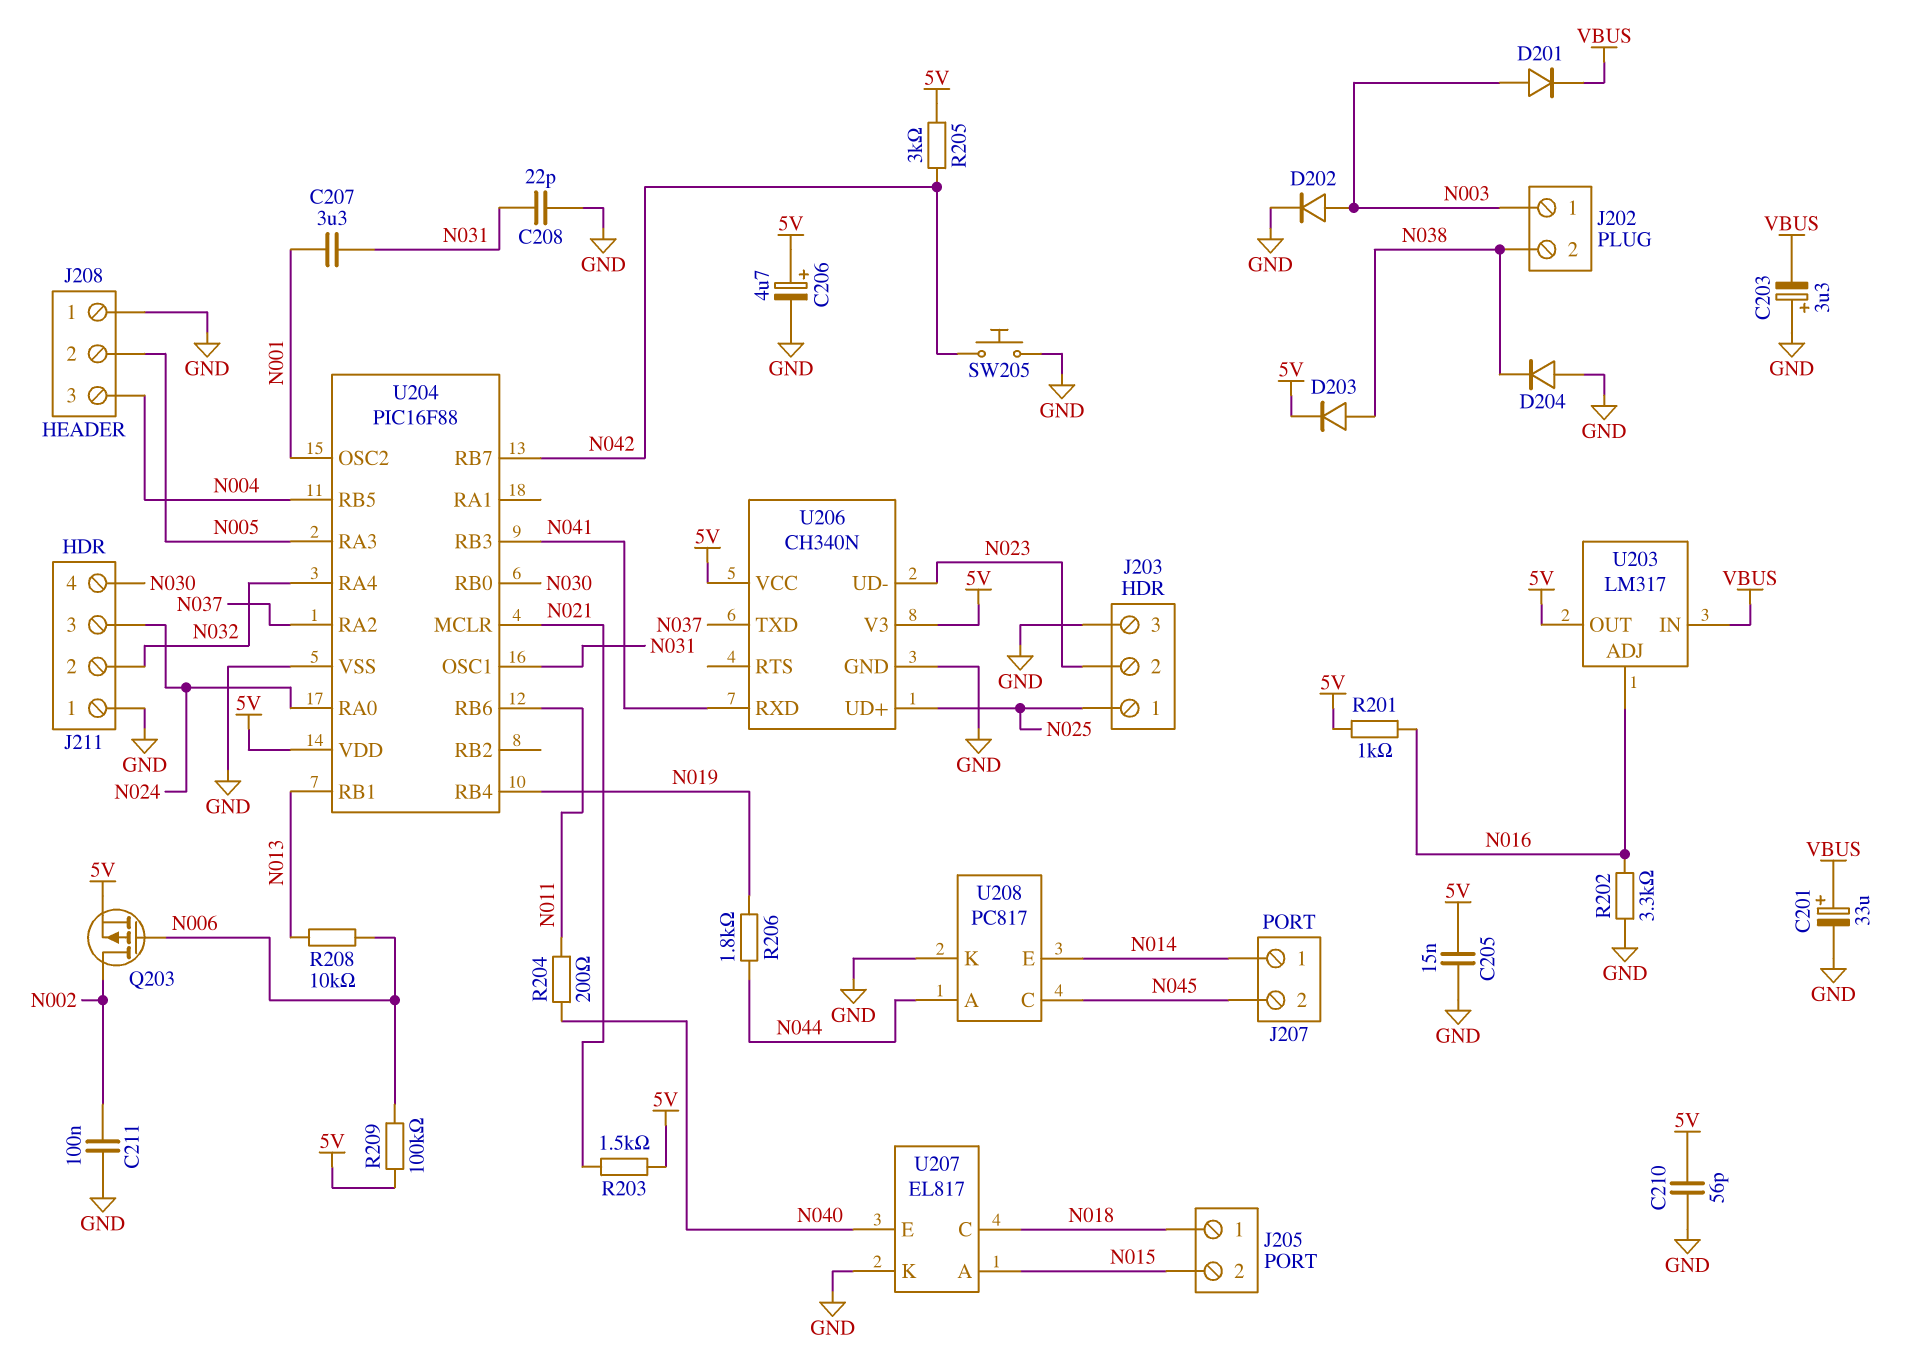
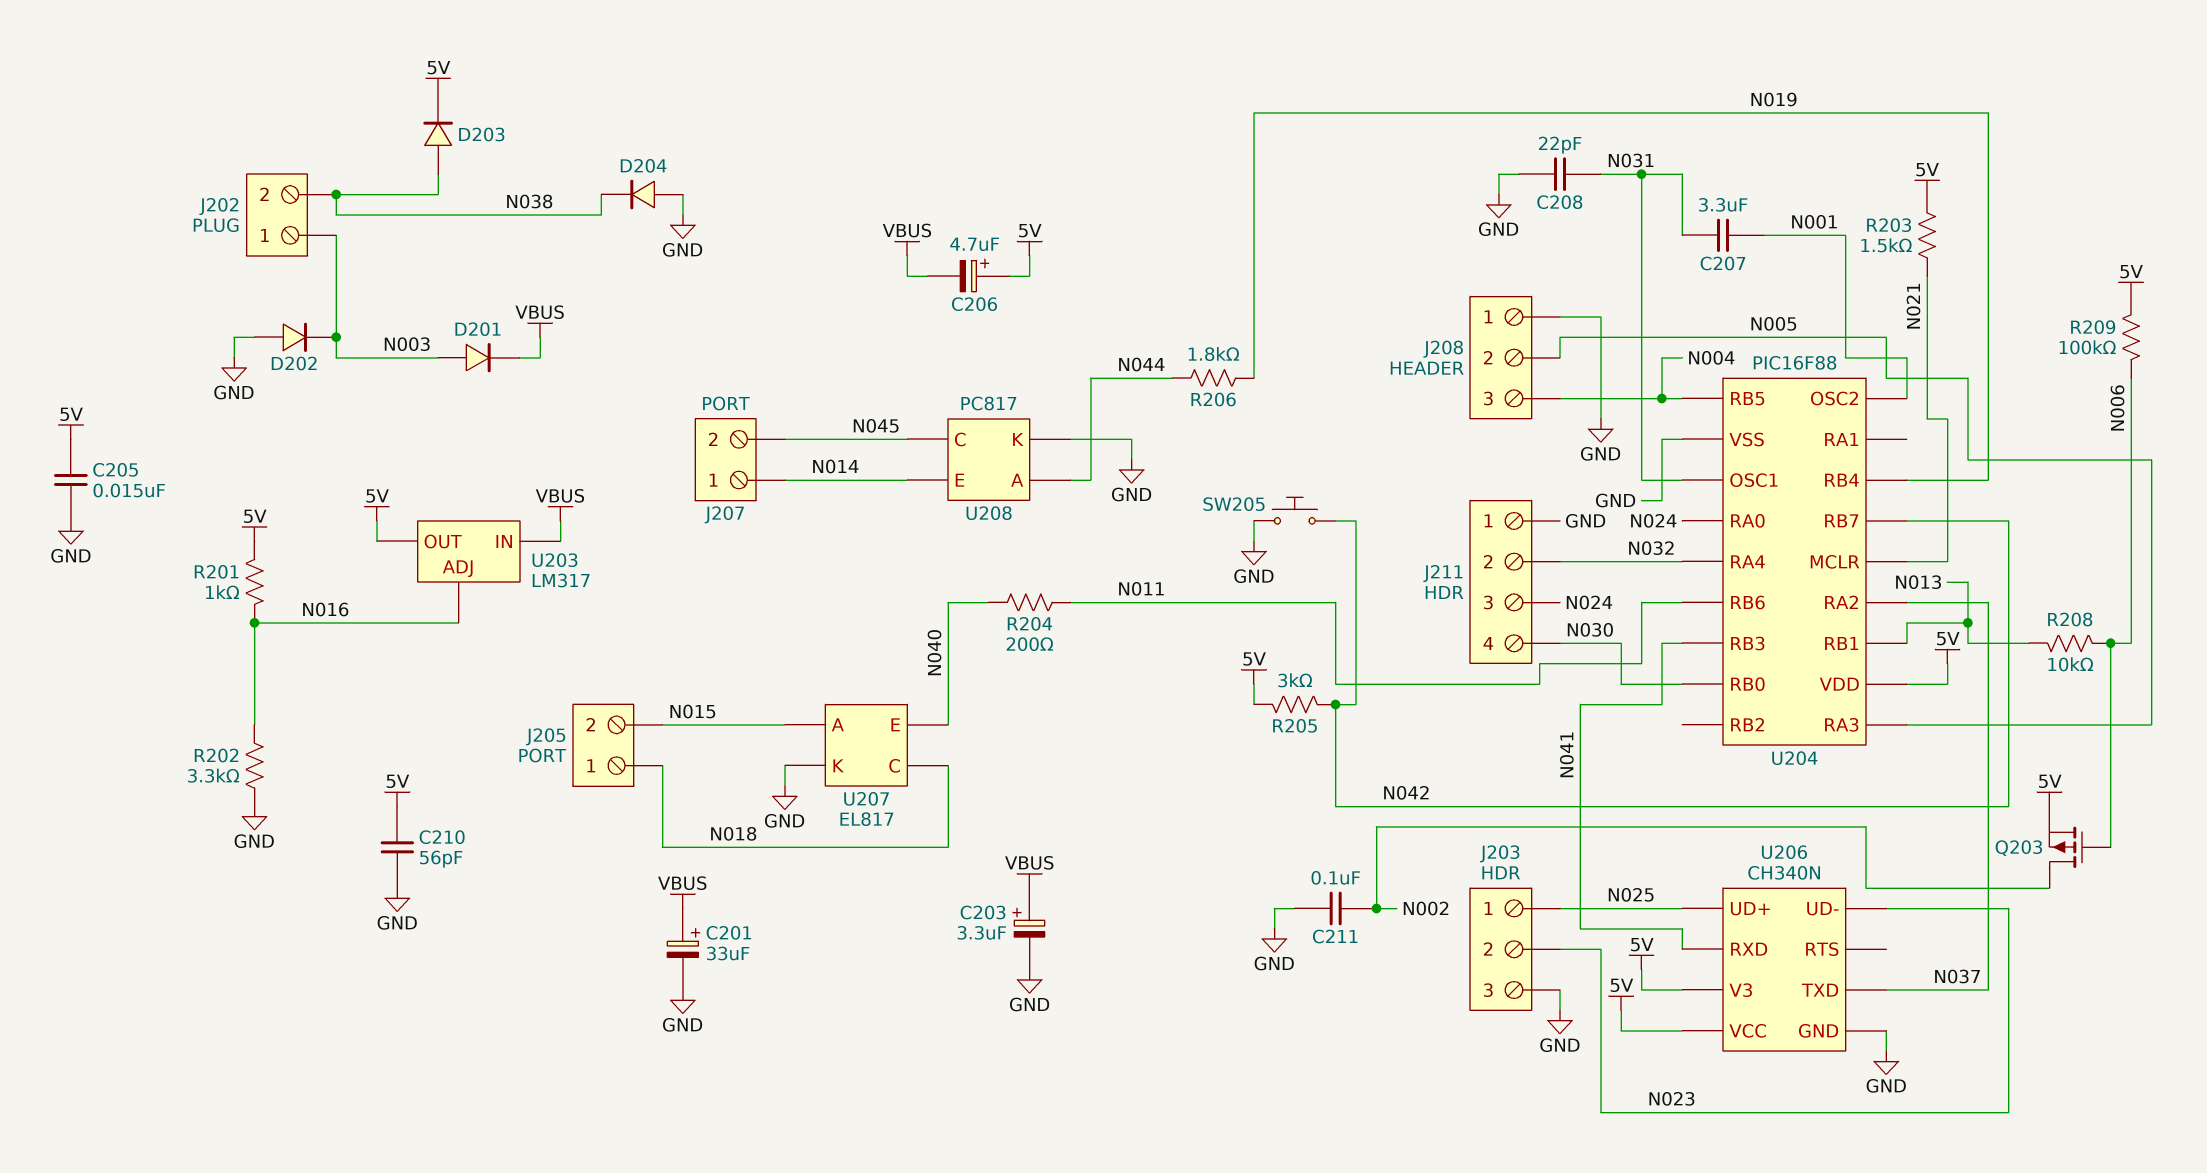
C203: 3.3uF (plus GND, minus VBUS) -> 3.3uF (plus VBUS, minus GND)
C206: 4.7uF (plus 5V, minus GND) -> 4.7uF (plus 5V, minus VBUS)
D202: diode (A N003, K GND) -> diode (A GND, K N003)

